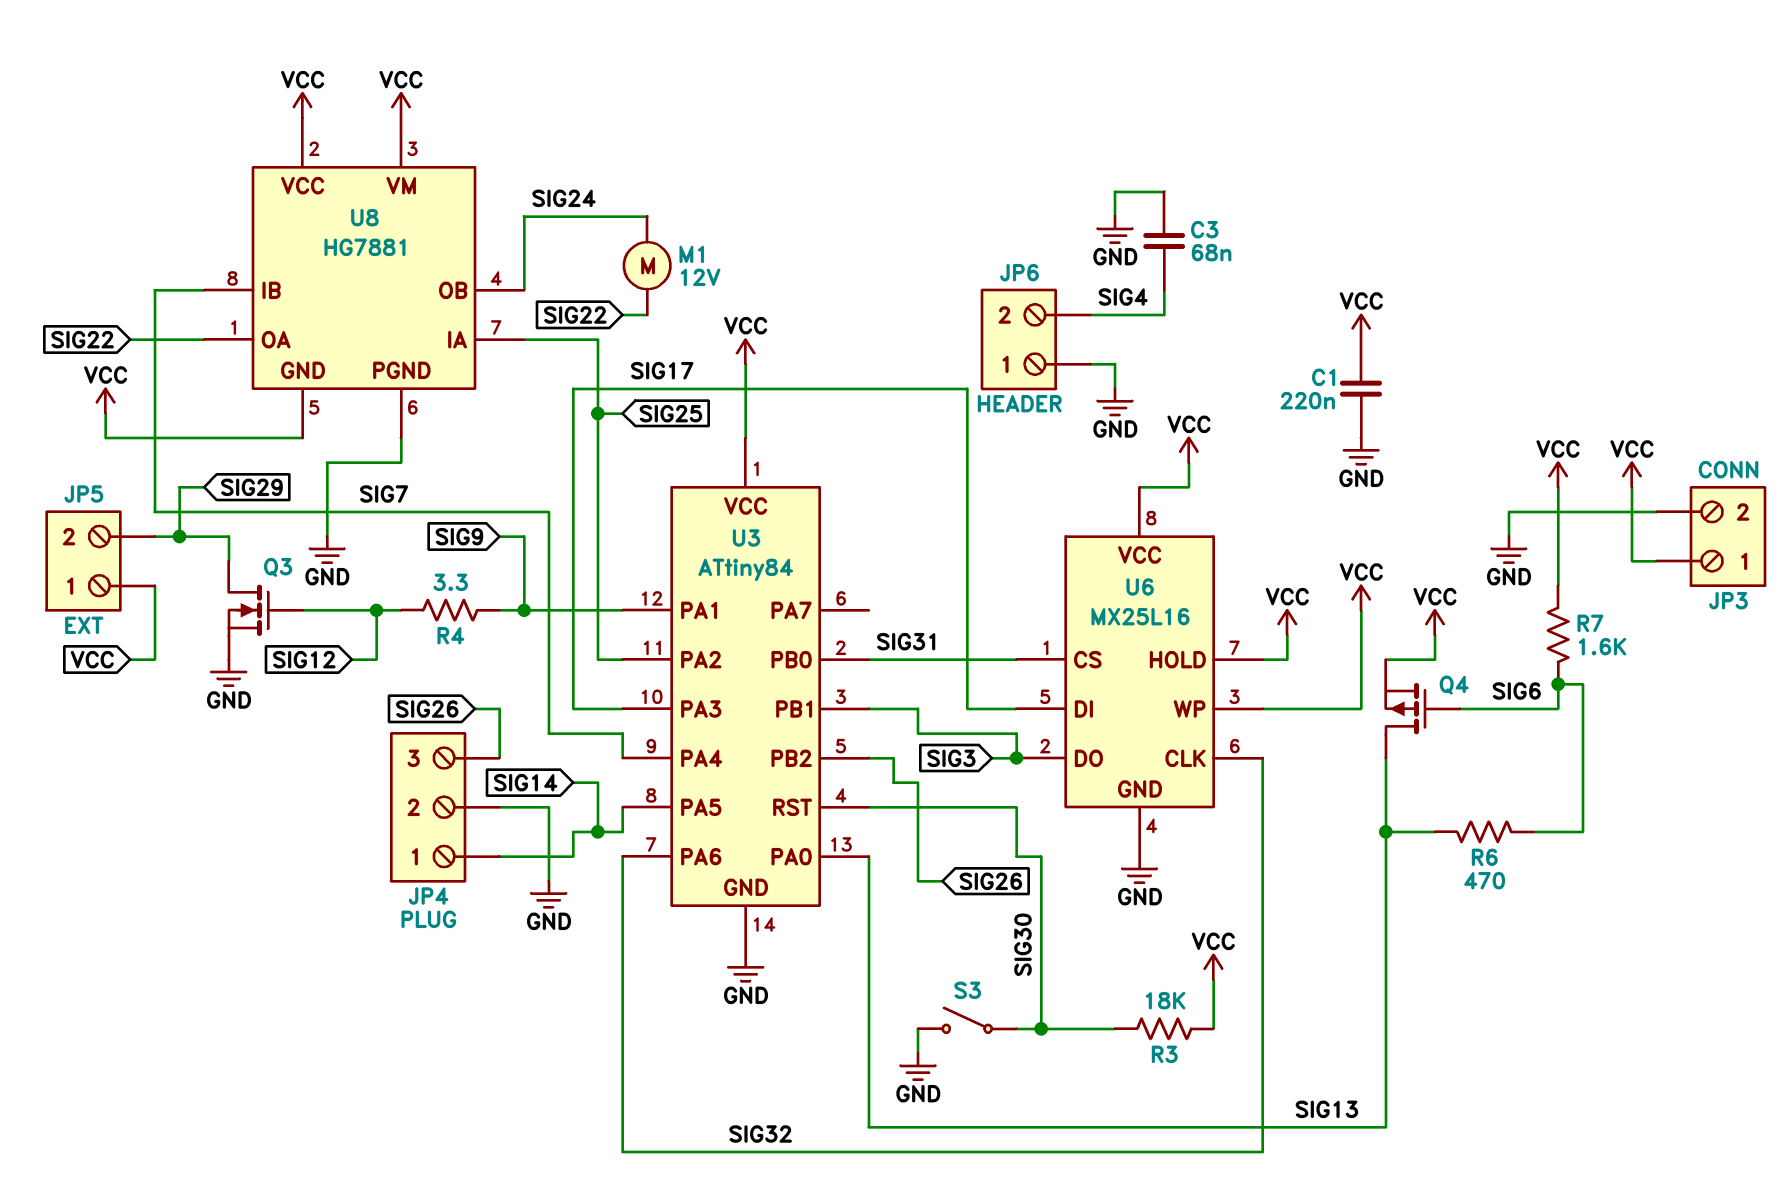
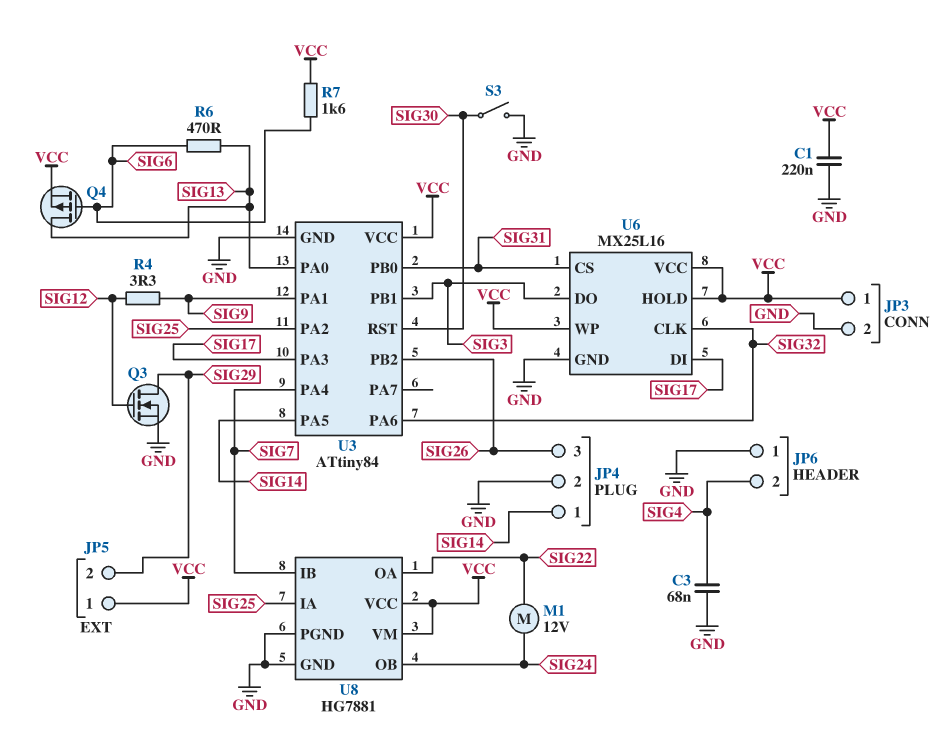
R3: 18k (SIG30, VCC) -> none
U8 pin GND: VCC -> GND

